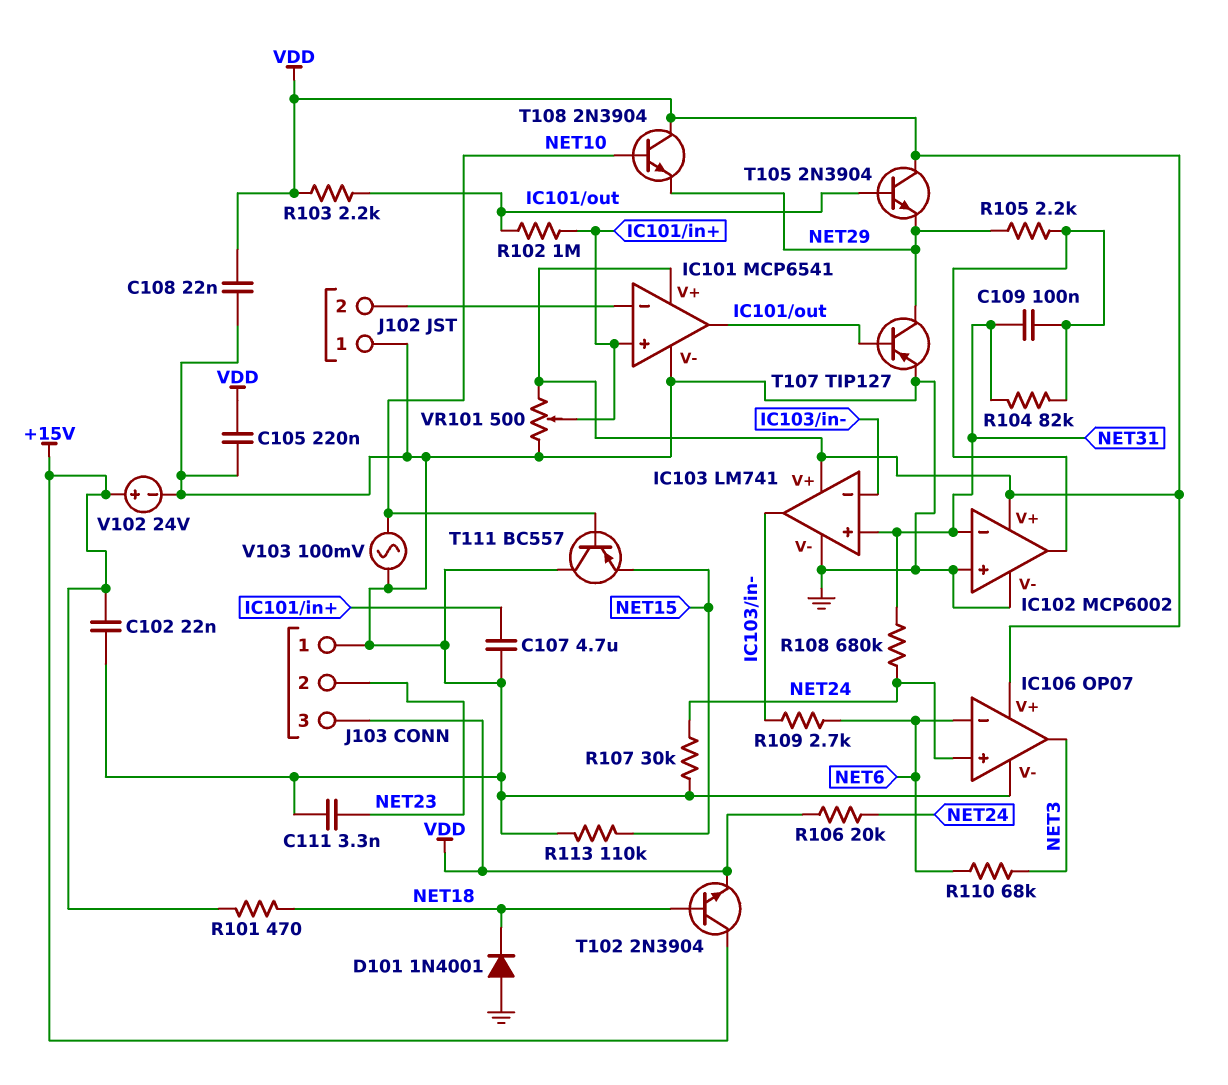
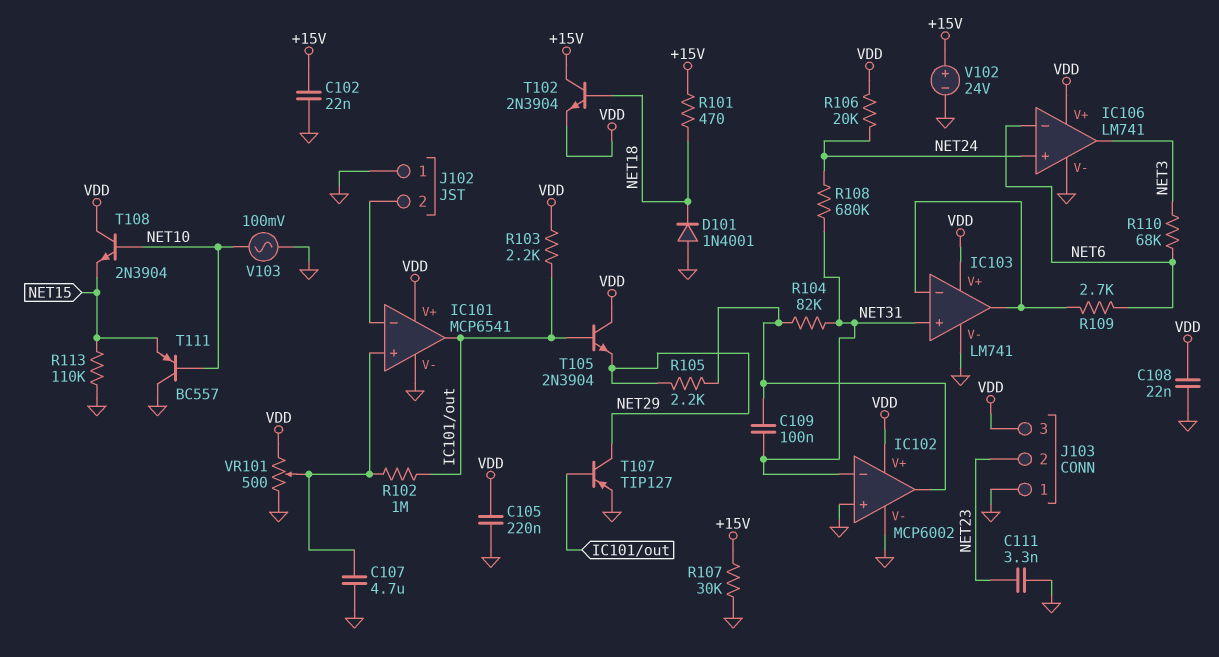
IC106: OP07 -> LM741
R107: 30k (GND, NET24) -> 30k (+15V, GND)
T108: NPN 2N3904 (B NET10, C VDD, E NET29) -> NPN 2N3904 (B NET10, C VDD, E NET15)

